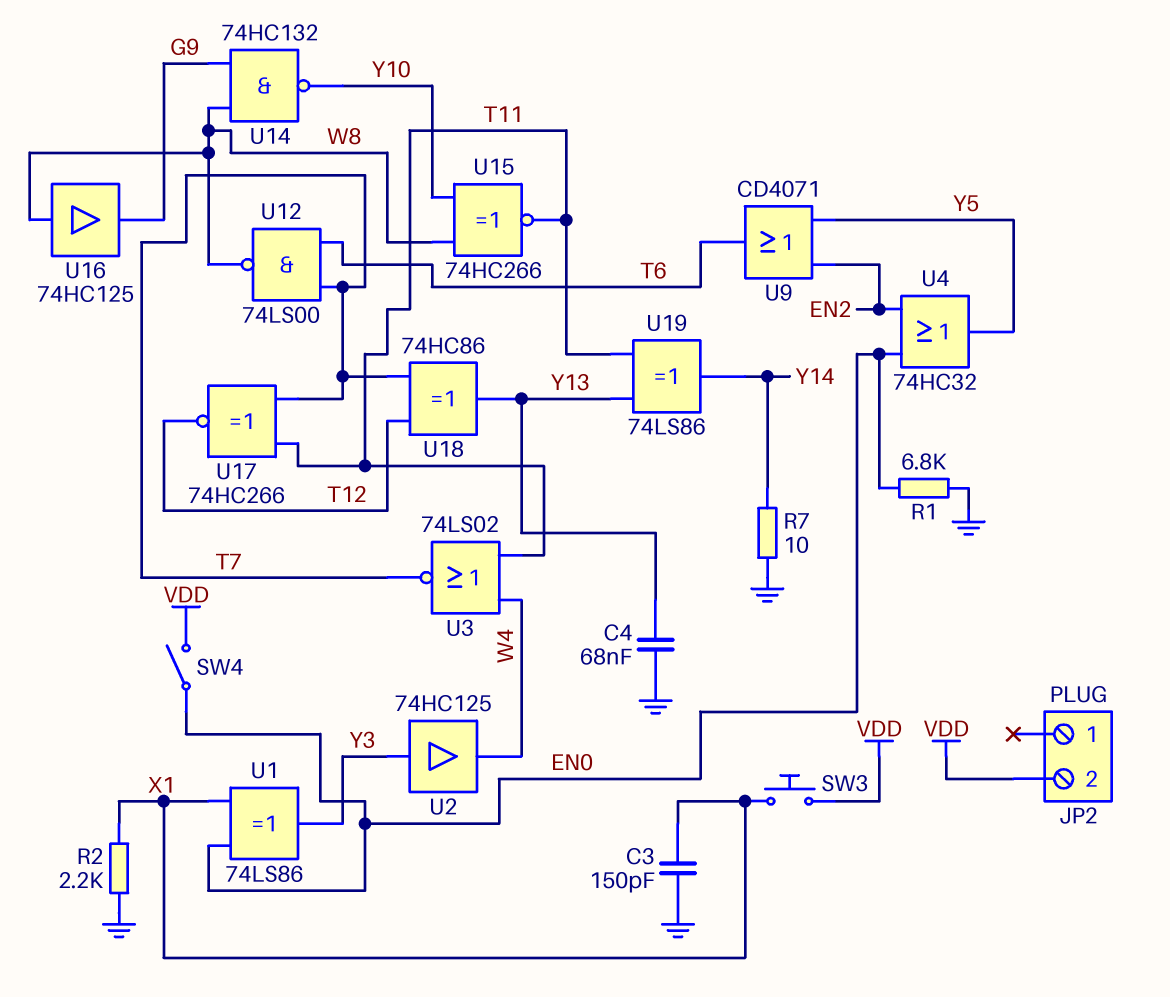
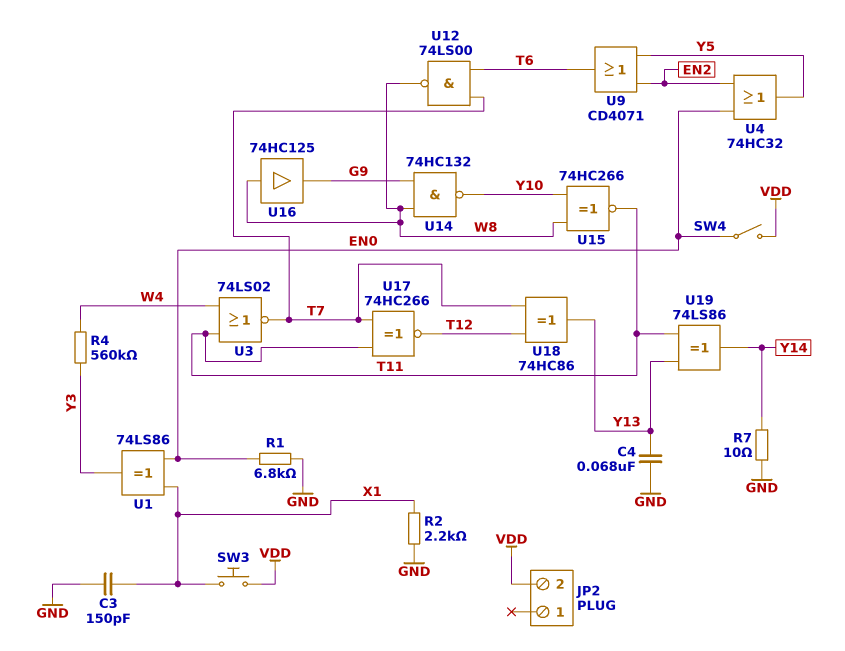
R4: none -> 560k (W4, Y3)
U2: buffer 74HC125 (in Y3, out W4) -> none

